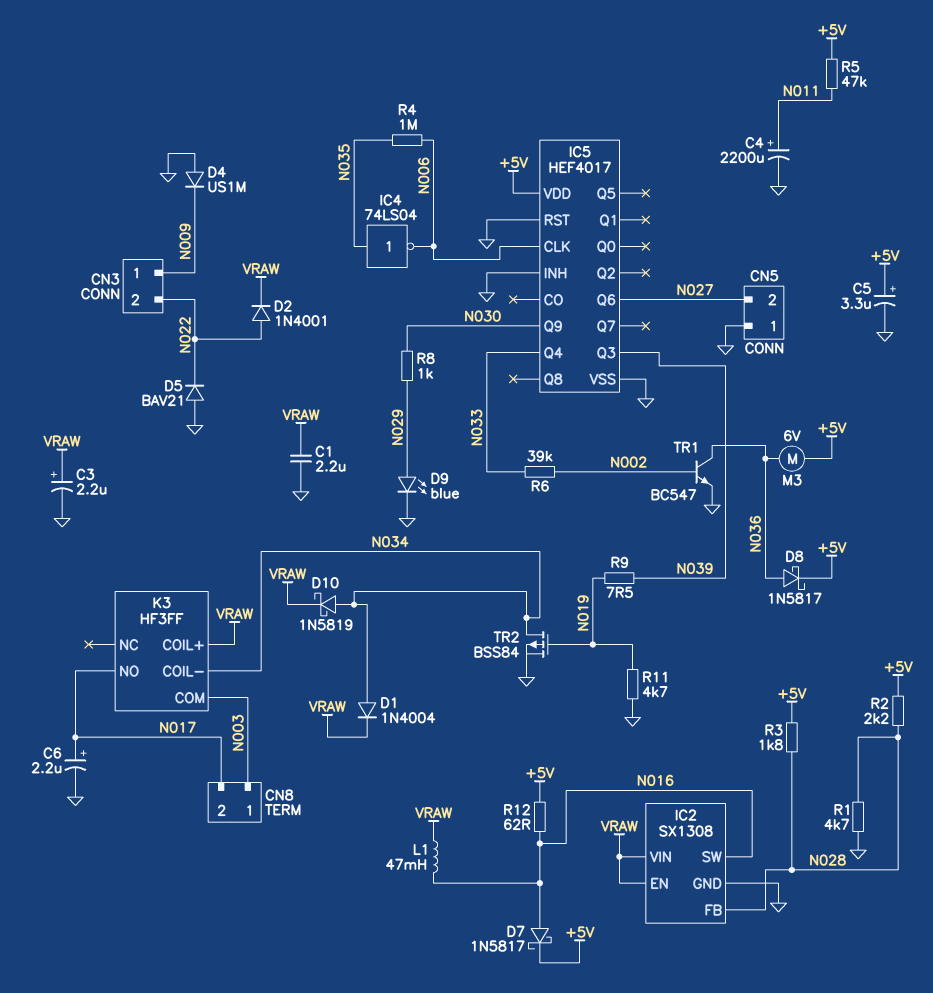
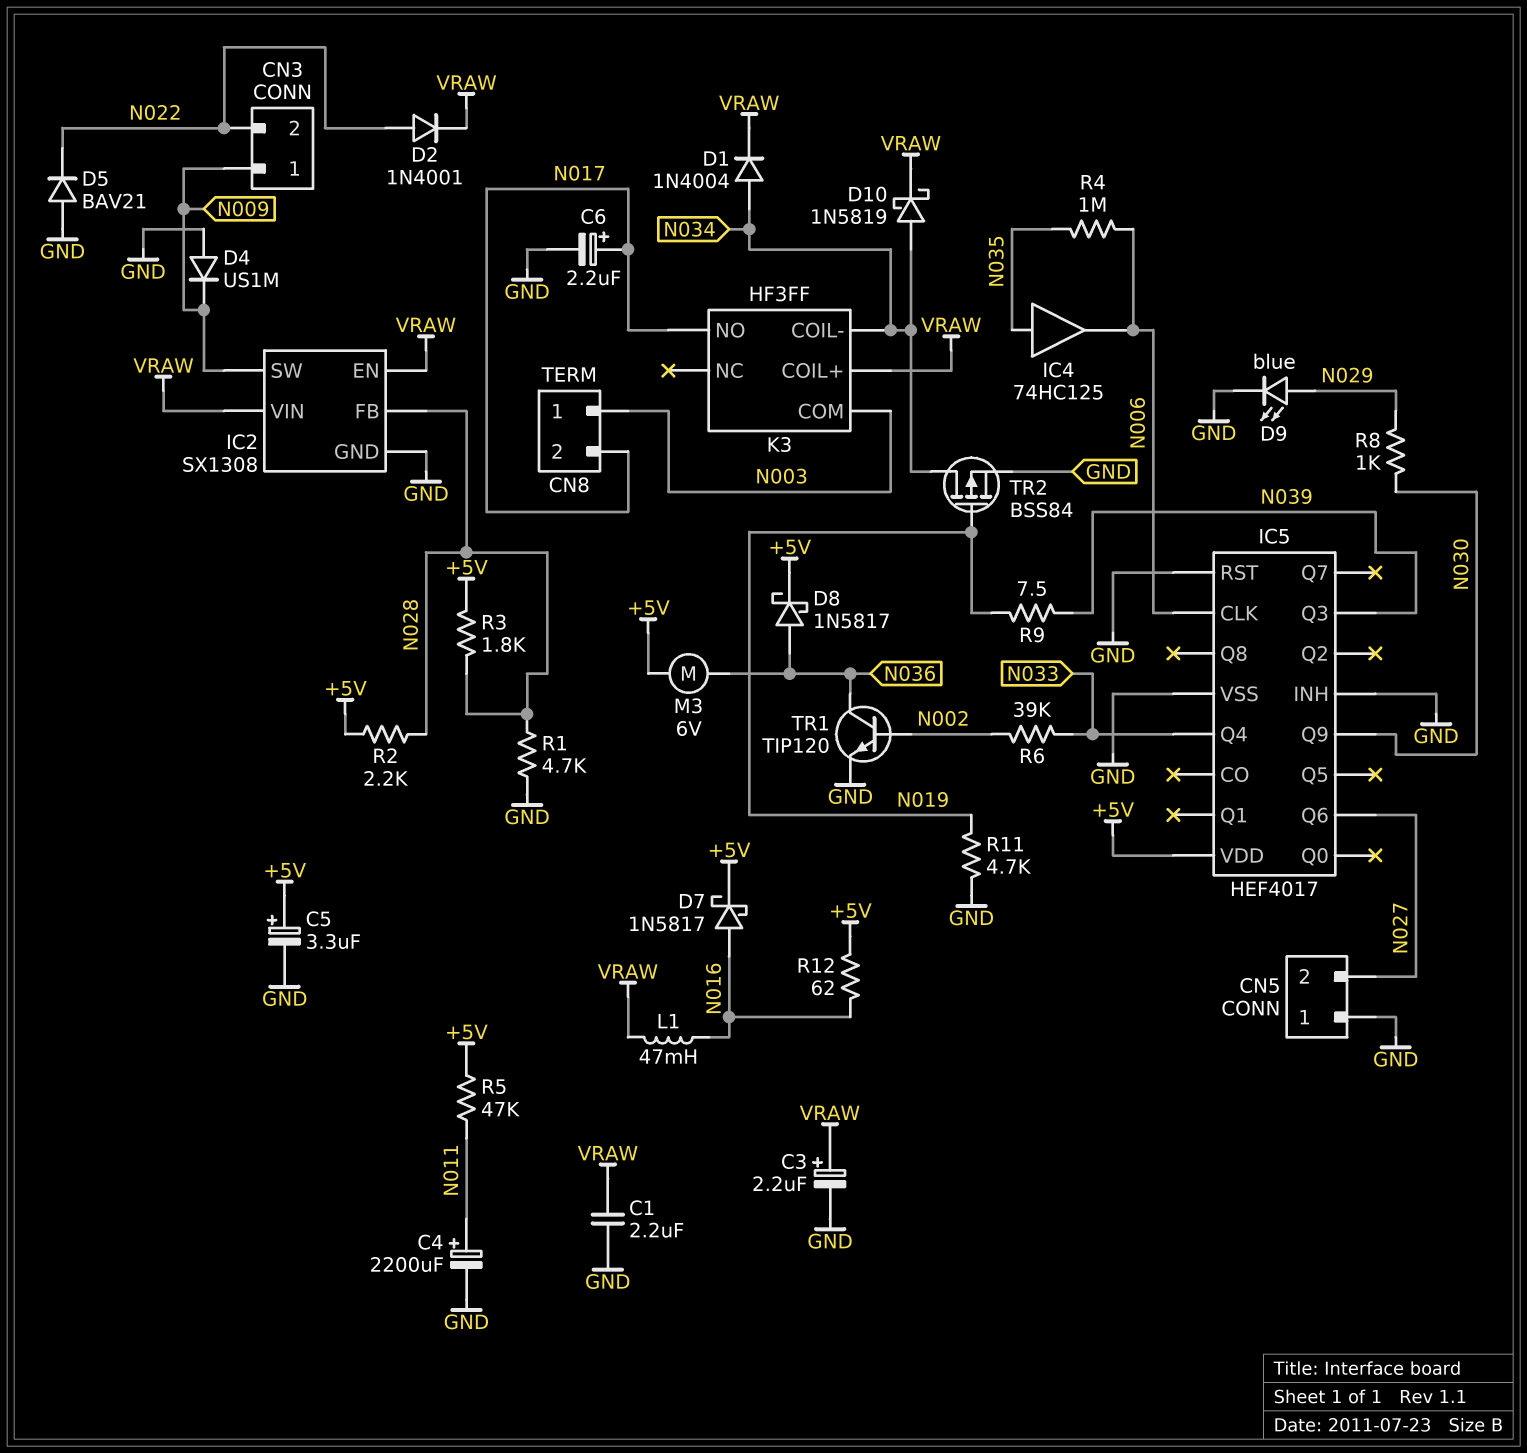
IC2 pin SW: N016 -> N009
IC4: NOT 74LS04 (in N035, out N006) -> buffer 74HC125 (in N035, out N006)
TR1: NPN BC547 (B N002, C N036, E GND) -> NPN TIP120 (B N002, C N036, E GND)

